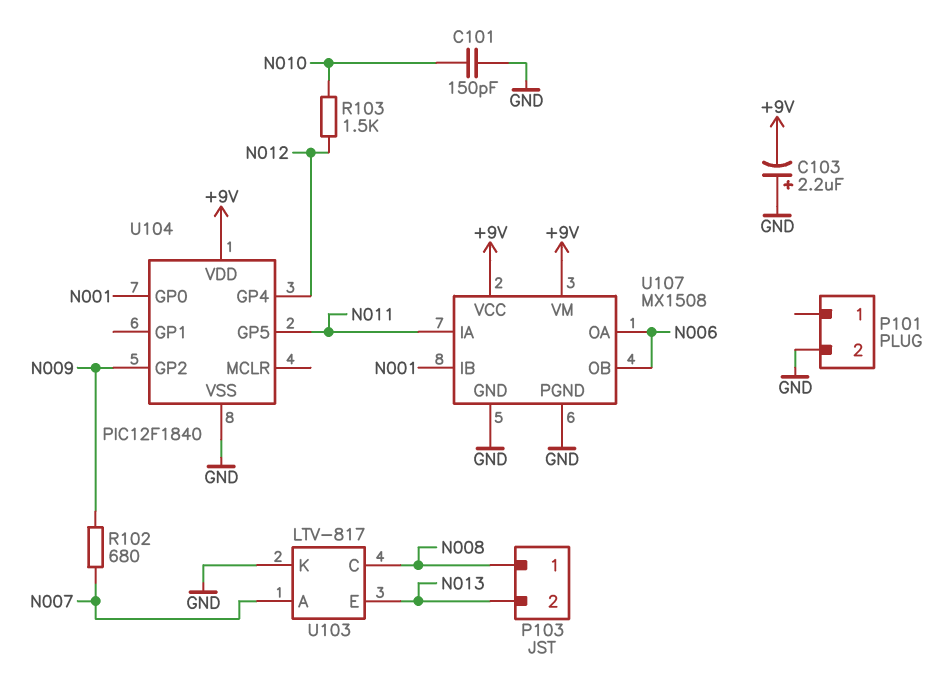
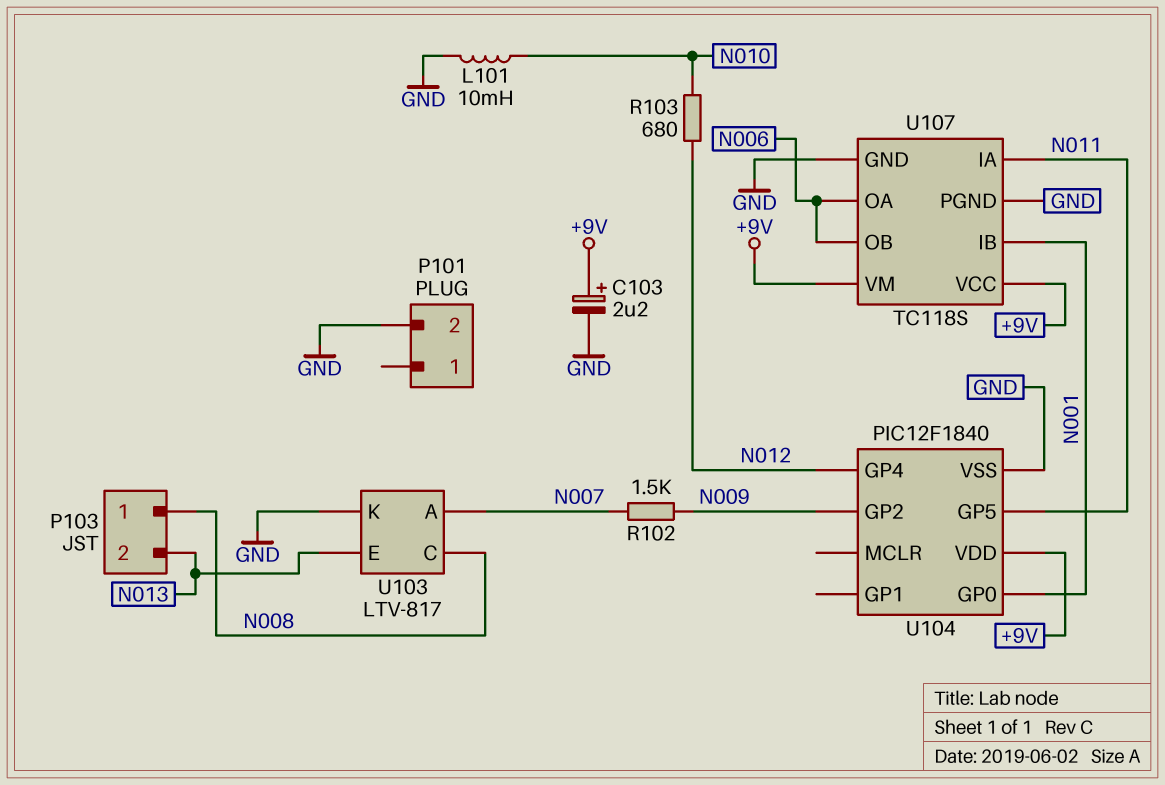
C101: 150pF (GND, N010) -> none
C103: 2.2uF (plus GND, minus +9V) -> 2.2uF (plus +9V, minus GND)
L101: none -> 10mH (GND, N010)
R102: 680 (N007, N009) -> 1.5k (N007, N009)
R103: 1.5k (N010, N012) -> 680 (N010, N012)
U107: MX1508 -> TC118S

